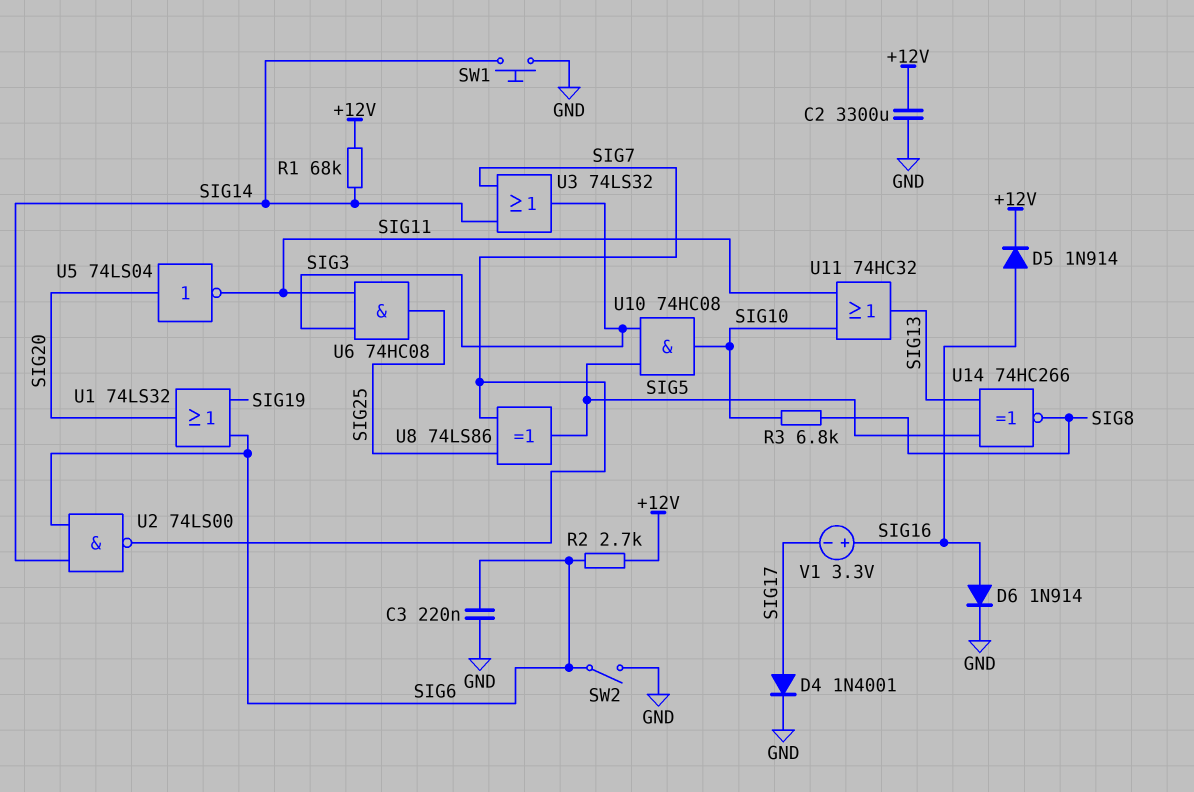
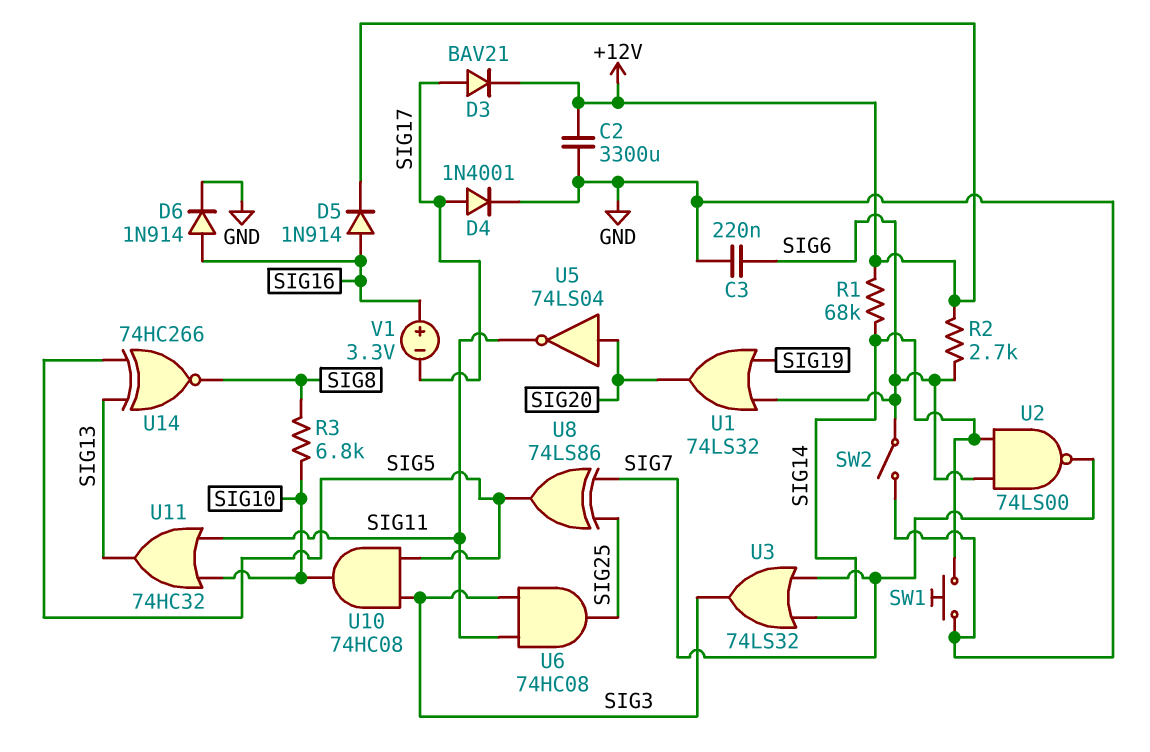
D3: none -> diode BAV21 (A SIG17, K +12V)

